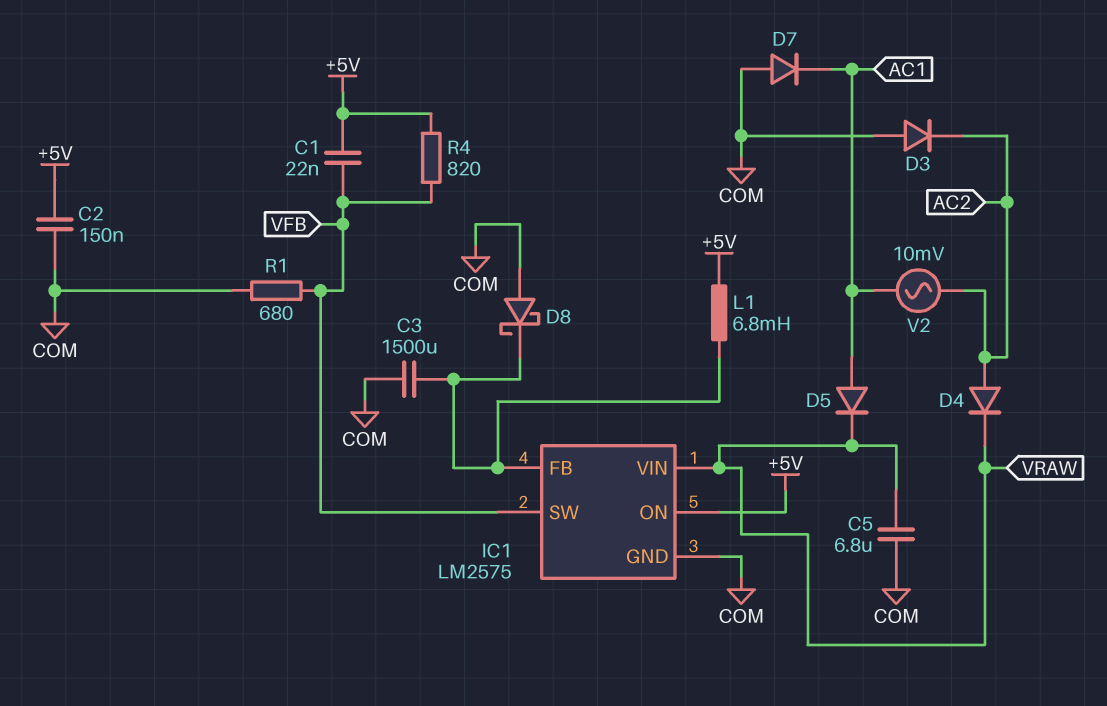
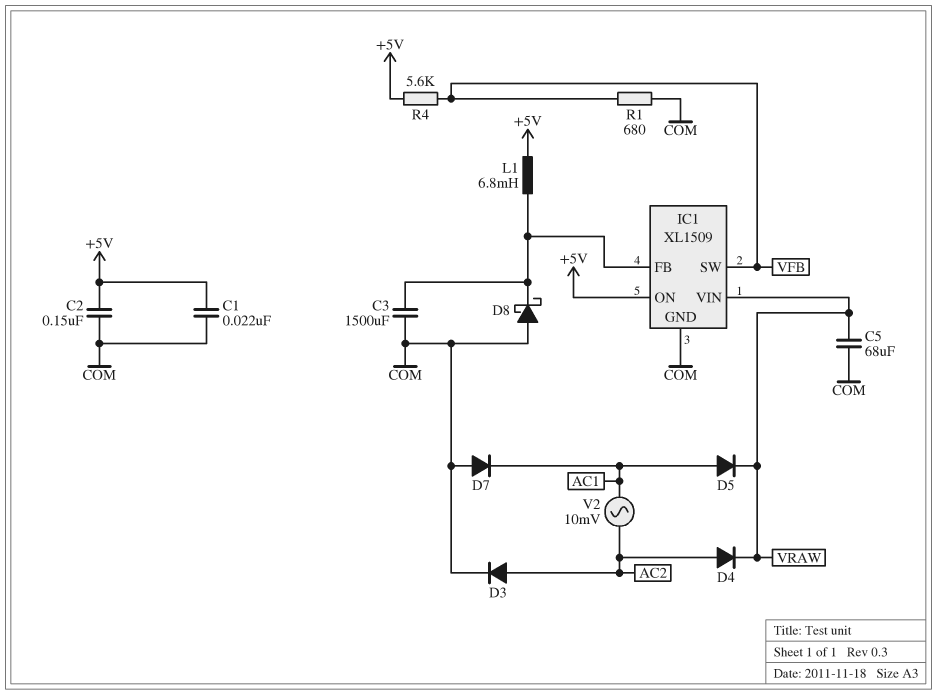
C1: 22nF (+5V, VFB) -> 22nF (+5V, COM)
C5: 6.8uF (COM, VRAW) -> 68uF (COM, VRAW)
D3: diode (A COM, K AC2) -> diode (A AC2, K COM)
IC1: LM2575 -> XL1509
R4: 820 (+5V, VFB) -> 5.6k (+5V, VFB)

